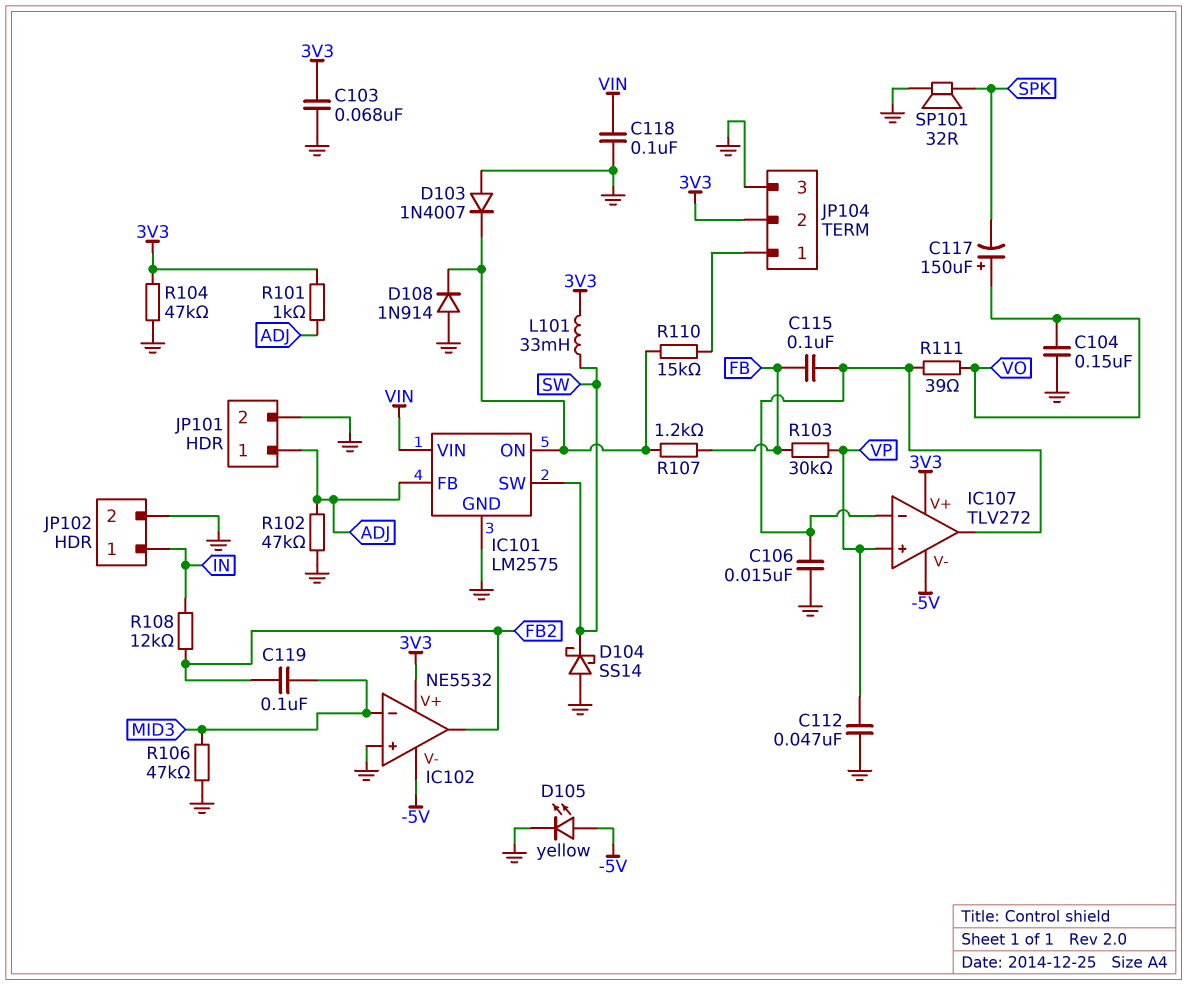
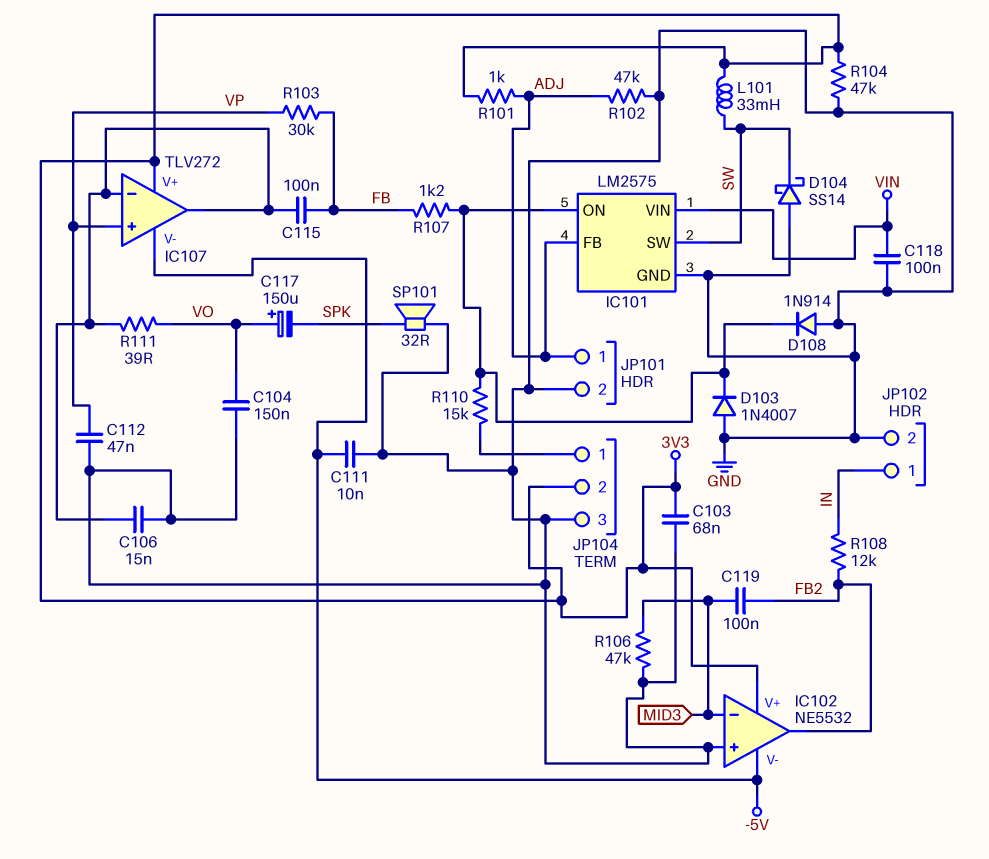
C111: none -> 10nF (-5V, GND)
D105: LED yellow (A -5V, K GND) -> none

